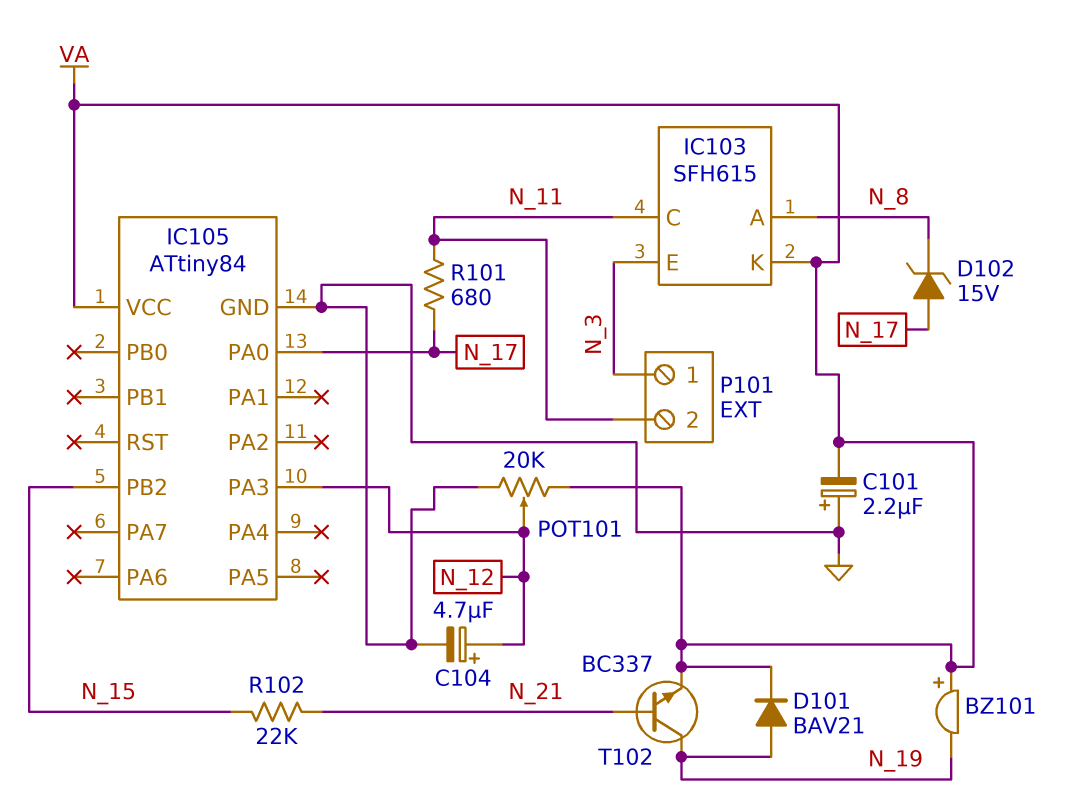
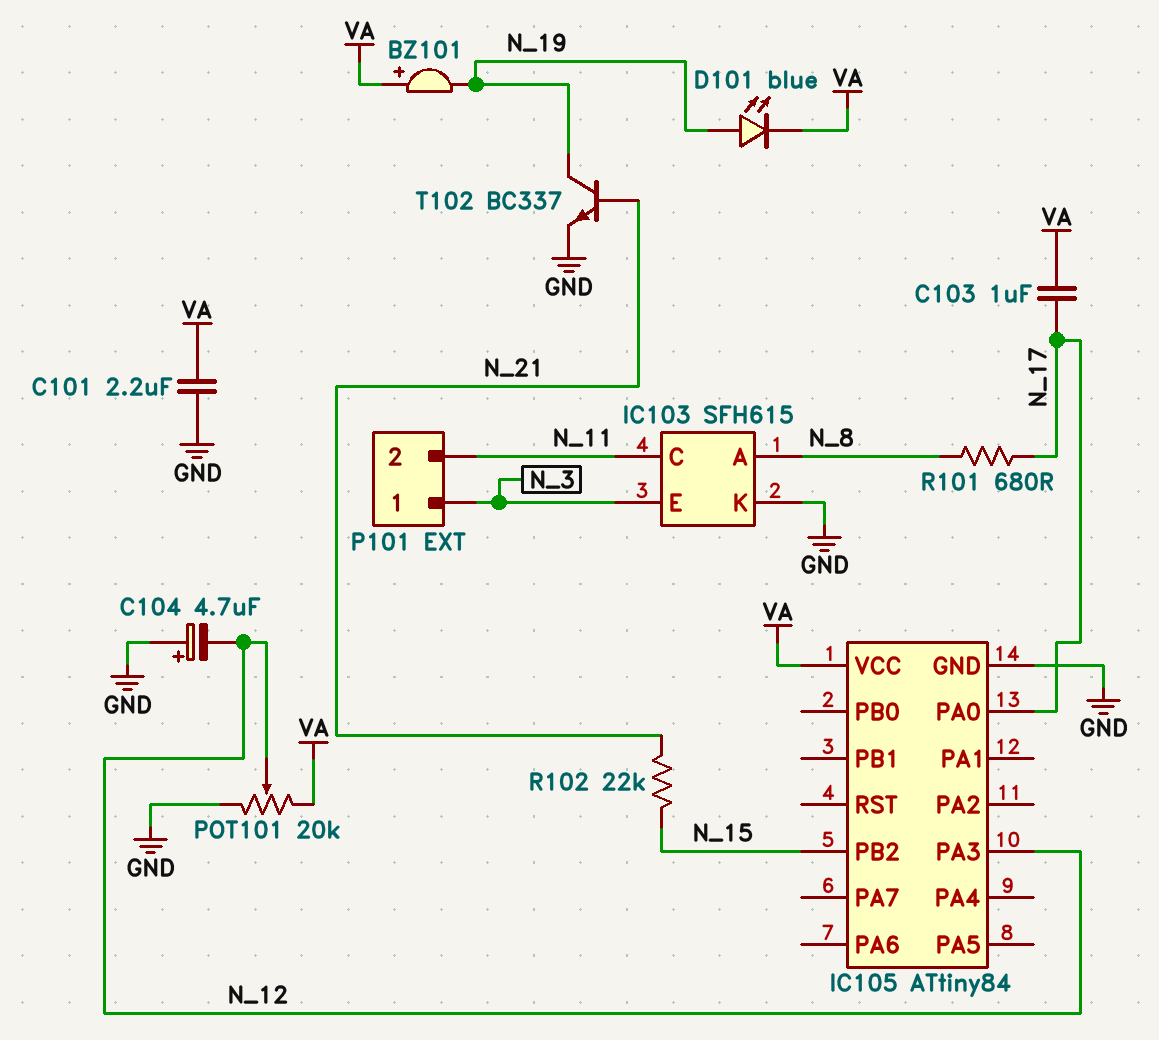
C101: 2.2uF (plus GND, minus VA) -> 2.2uF (GND, VA)
C103: none -> 1uF (N_17, VA)
C104: 4.7uF (plus N_12, minus GND) -> 4.7uF (plus GND, minus N_12)
D101: diode BAV21 (A N_19, K VA) -> LED blue (A N_19, K VA)
D102: zener 15V (A N_17, K N_8) -> none
IC103 pin K: VA -> GND
R101: 680 (N_11, N_17) -> 680 (N_8, N_17)
T102: NPN BC337 (B N_21, C N_19, E VA) -> NPN BC337 (B N_21, C N_19, E GND)

